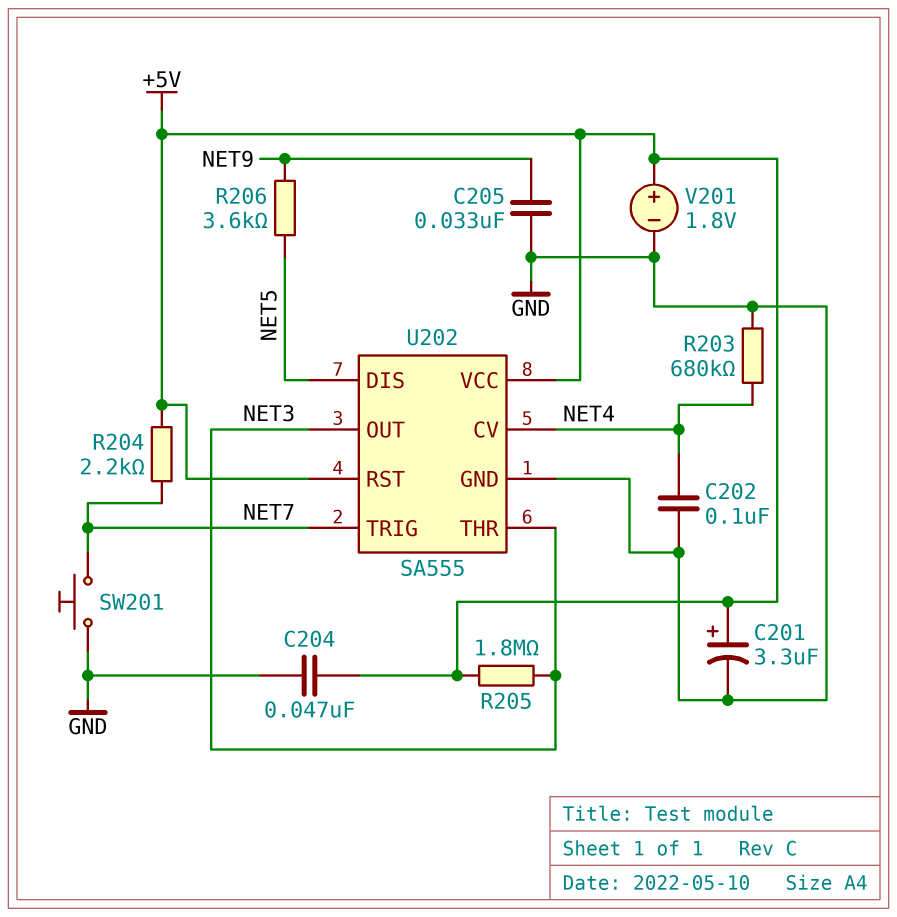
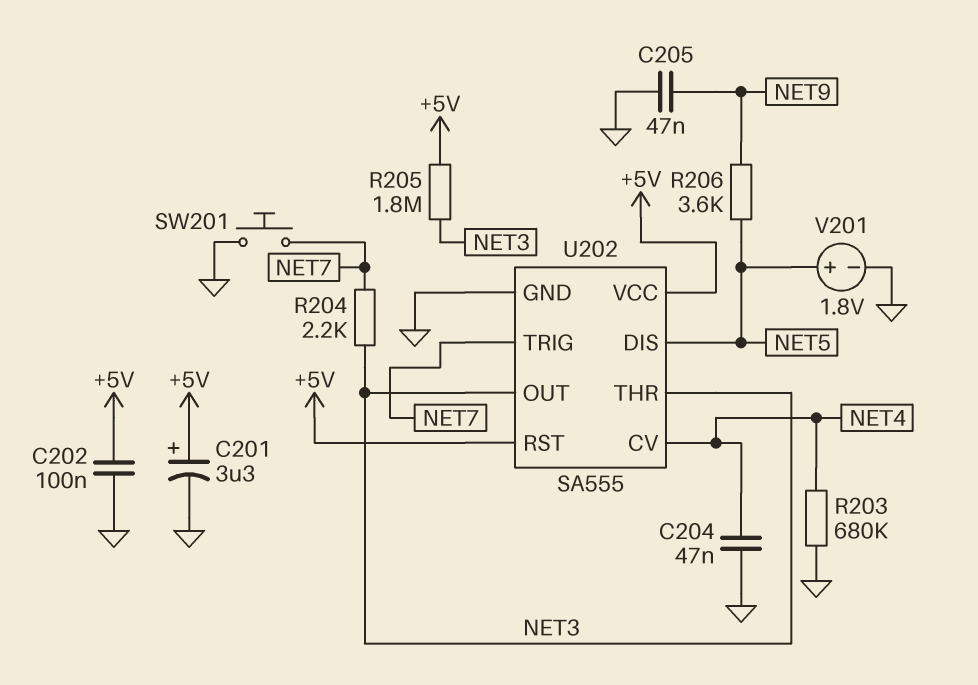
C202: 100nF (GND, NET4) -> 100nF (+5V, GND)
C204: 47nF (+5V, GND) -> 47nF (GND, NET4)
C205: 33nF (GND, NET9) -> 47nF (GND, NET9)
R204: 2.2k (+5V, NET7) -> 2.2k (NET3, NET7)
V201: 1.8V (plus +5V, minus GND) -> 1.8V (plus NET5, minus GND)

